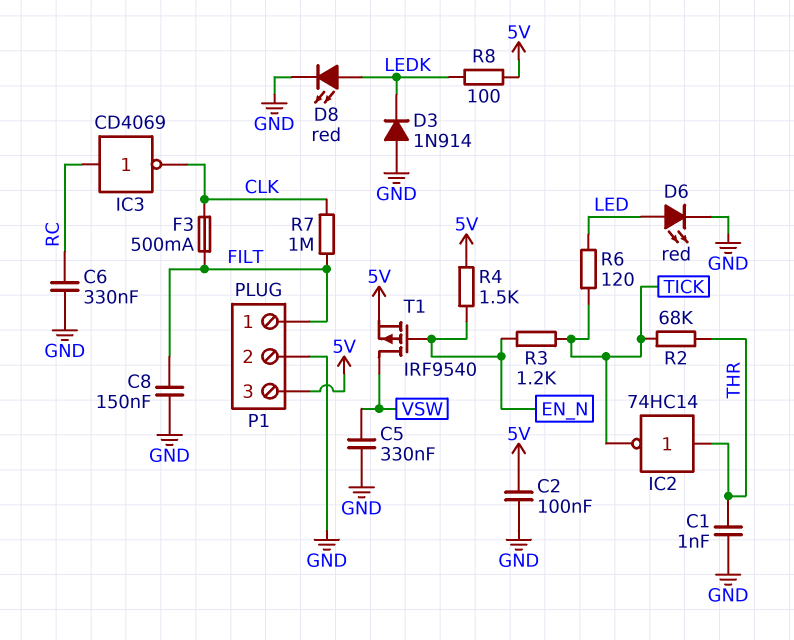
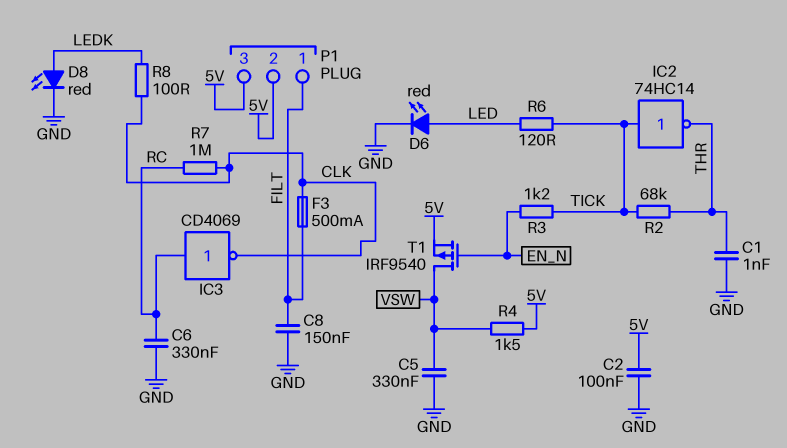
D3: diode 1N914 (A GND, K LEDK) -> none
IC2: NOT 74HC14 (in THR, out TICK) -> NOT 74HC14 (in TICK, out THR)
P1 pin 2: GND -> 5V
R4: 1.5k (5V, EN_N) -> 1.5k (5V, VSW)
R7: 1M (CLK, FILT) -> 1M (CLK, RC)
R8: 100 (5V, LEDK) -> 100 (CLK, LEDK)

